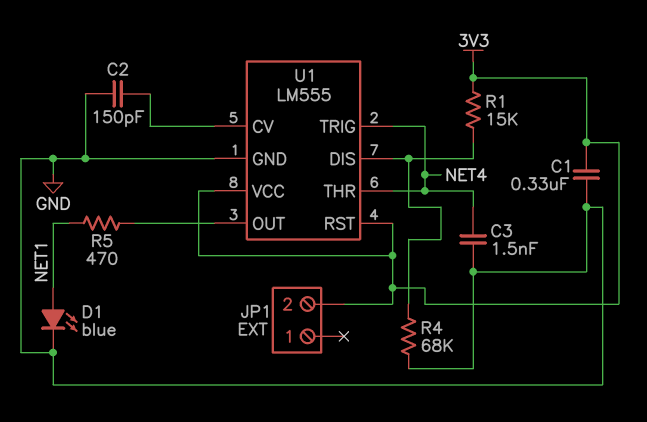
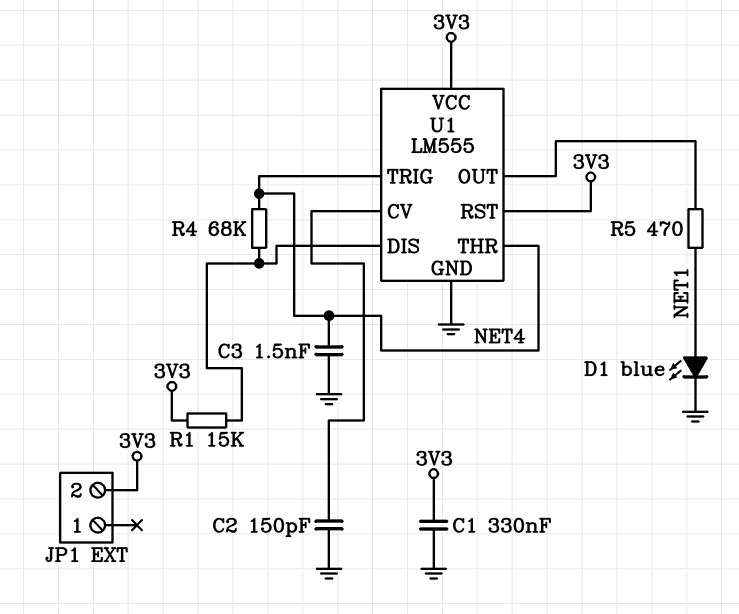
R4: 68k (GND, U1/DIS) -> 68k (NET4, U1/DIS)

